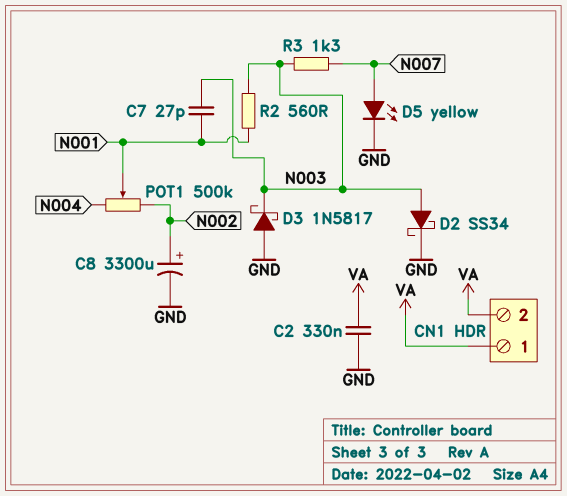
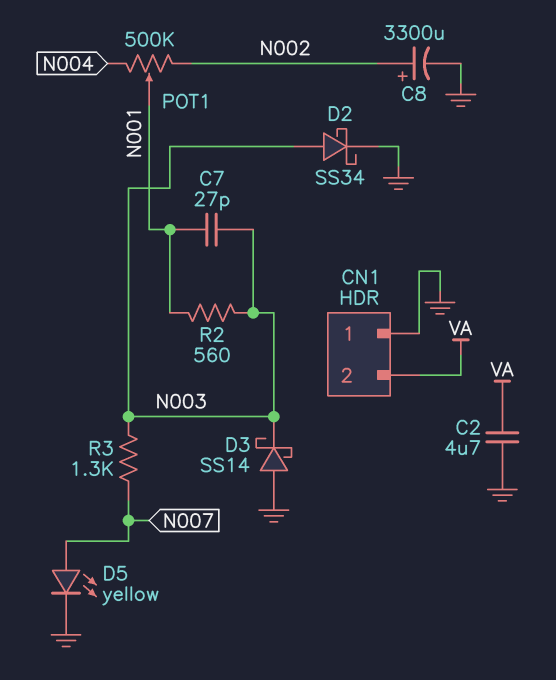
C2: 330nF (GND, VA) -> 4.7uF (GND, VA)
CN1 pin 1: VA -> GND
D3: schottky 1N5817 (A GND, K N003) -> schottky SS14 (A GND, K N003)

